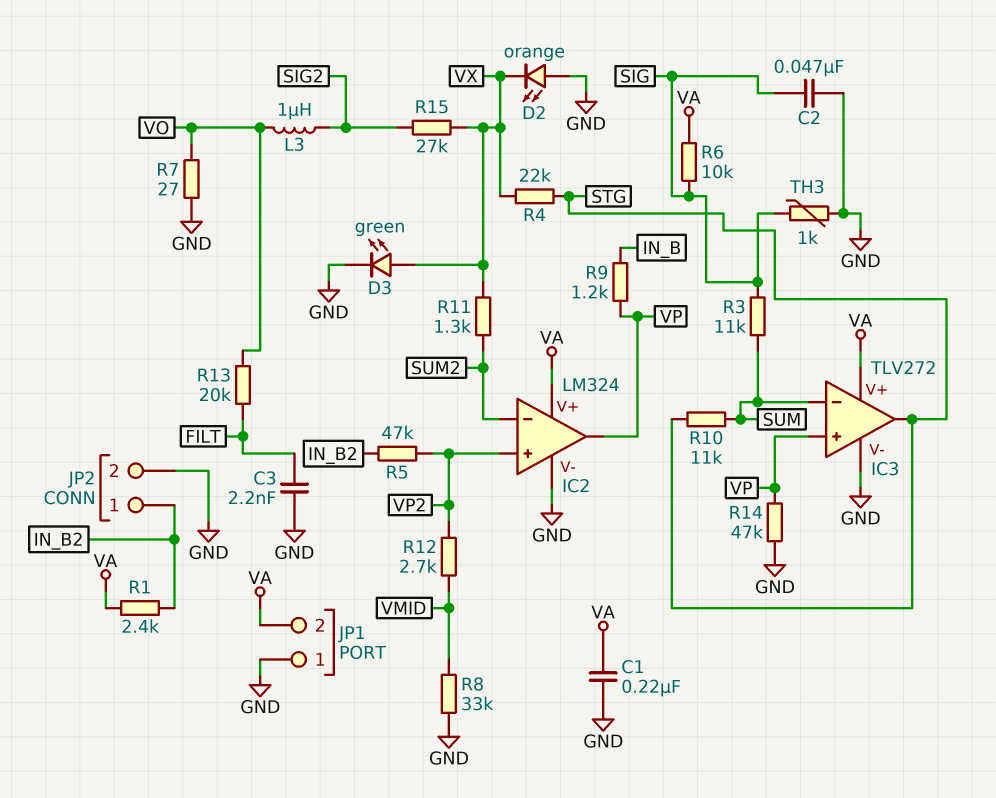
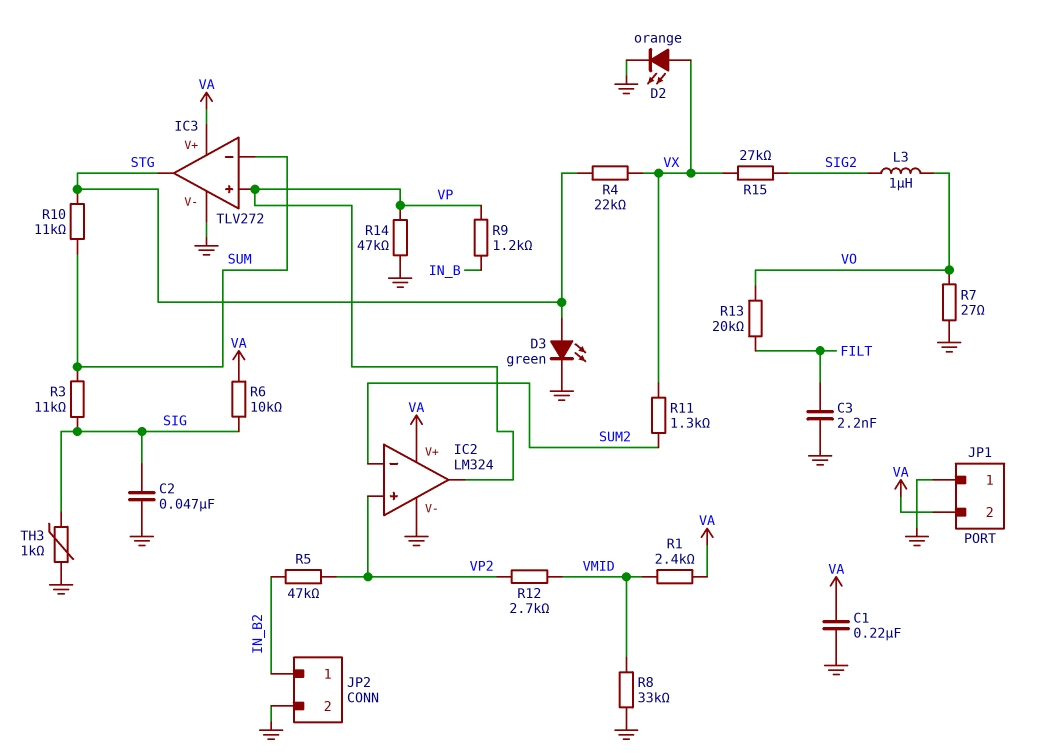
D2: LED orange (A GND, K VX) -> LED orange (A VX, K GND)
D3: LED green (A VX, K GND) -> LED green (A STG, K GND)
R1: 2.4k (IN_B2, VA) -> 2.4k (VA, VMID)

